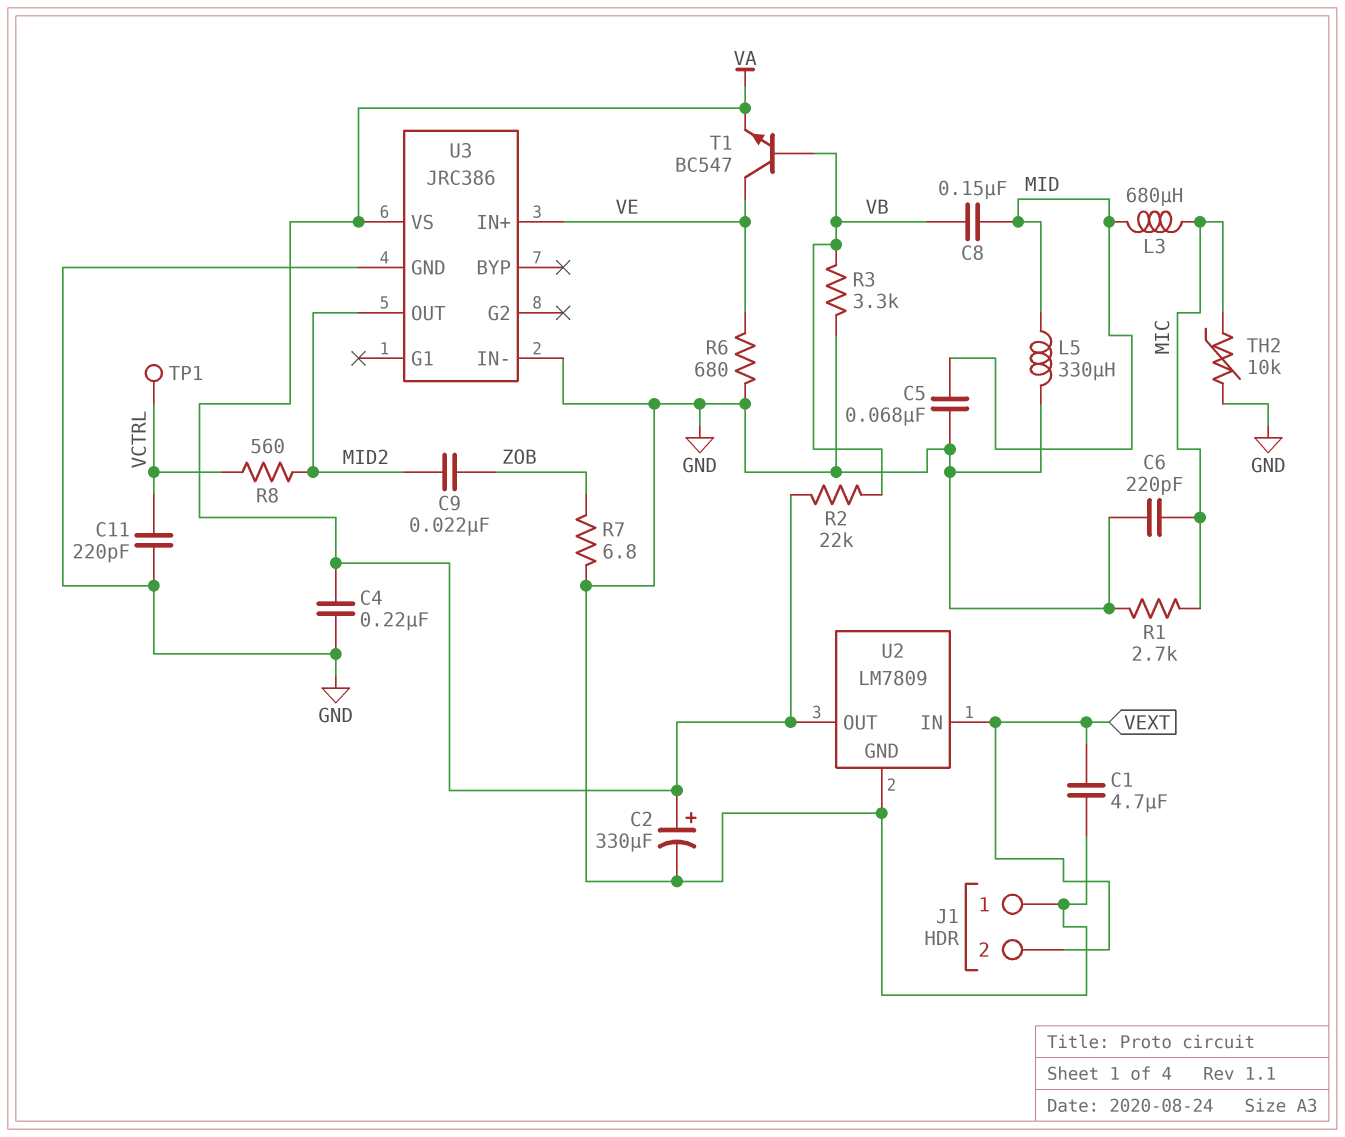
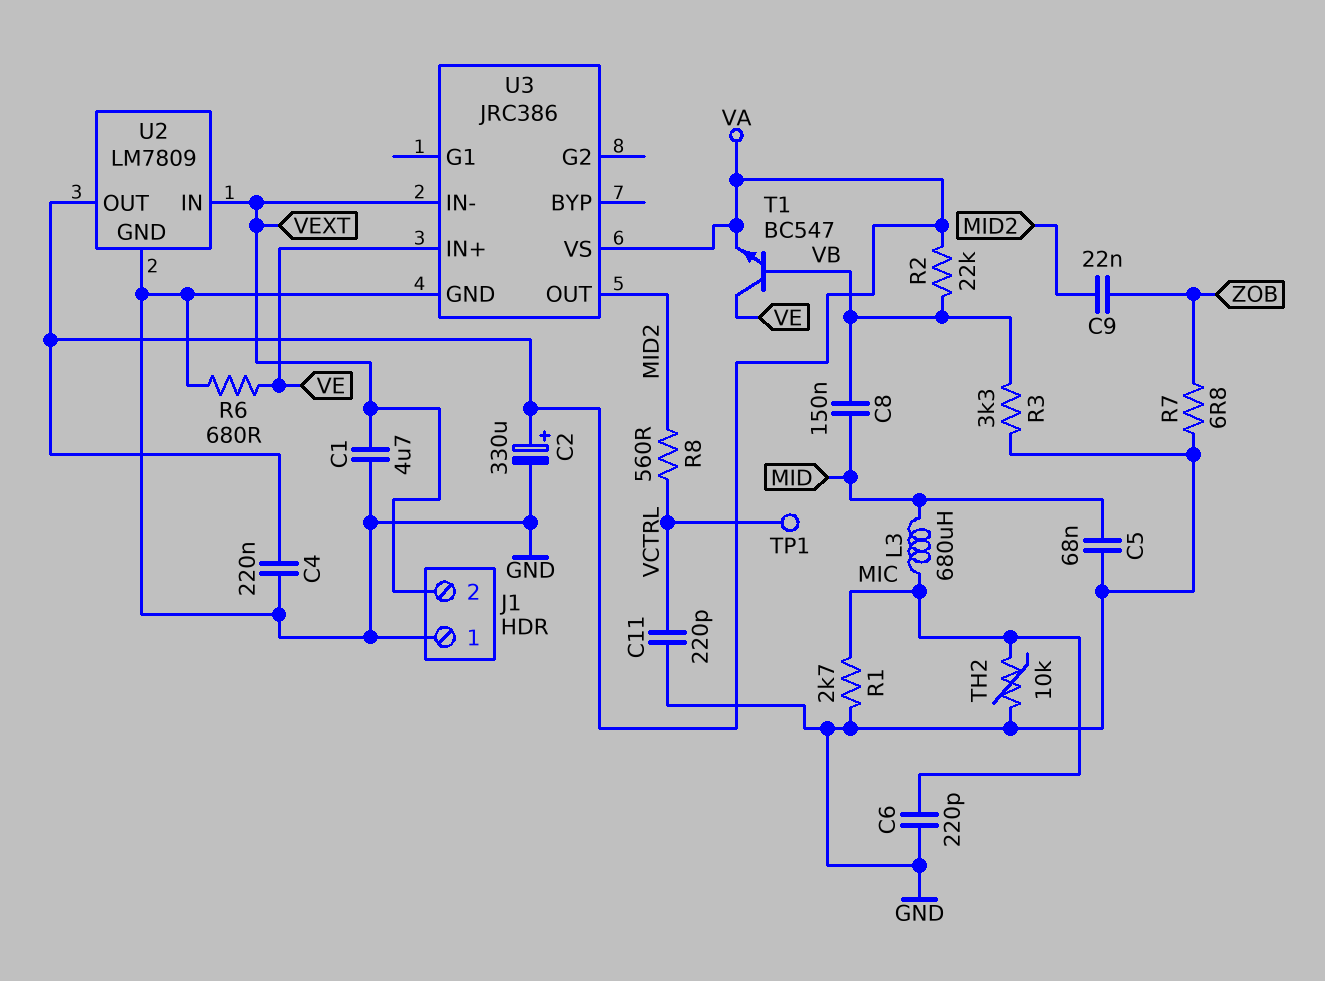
L5: 330uH (GND, MID) -> none
U3 pin IN-: GND -> VEXT

